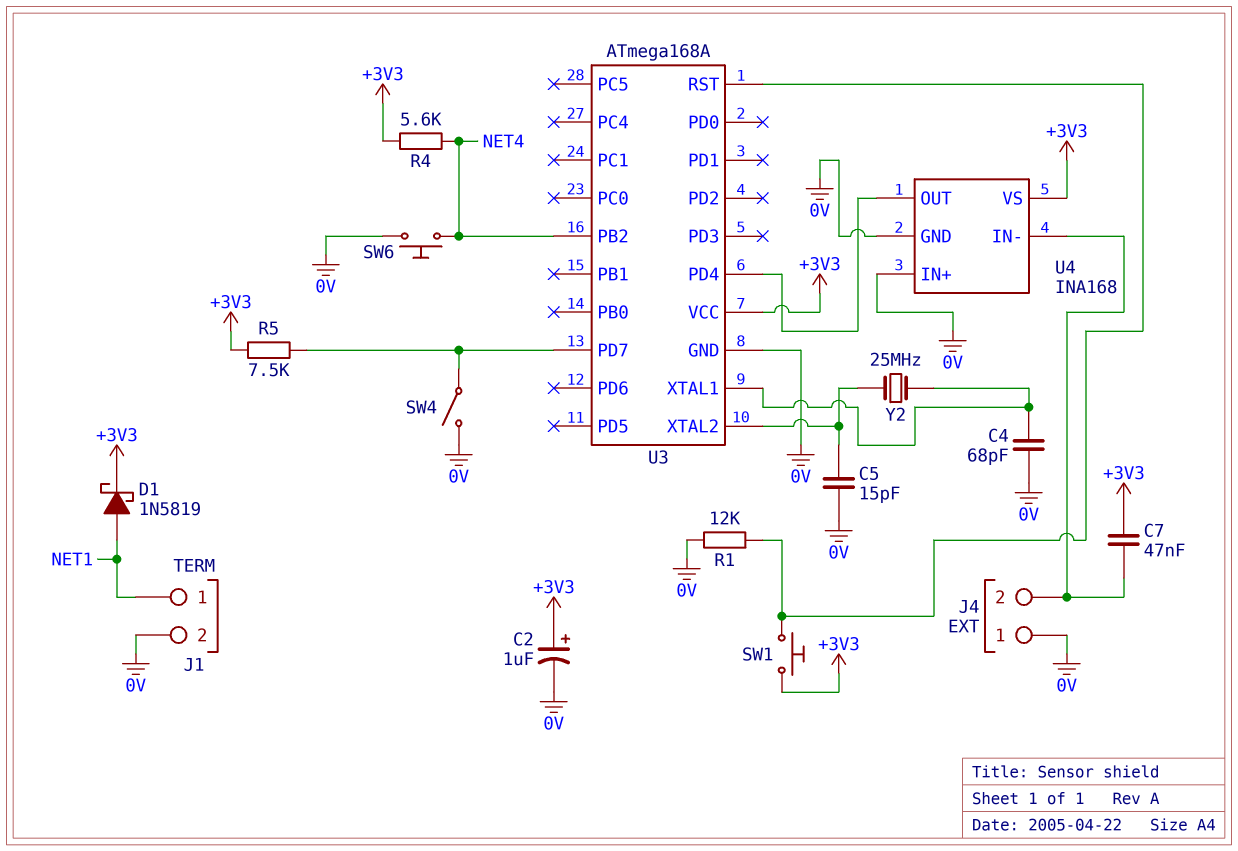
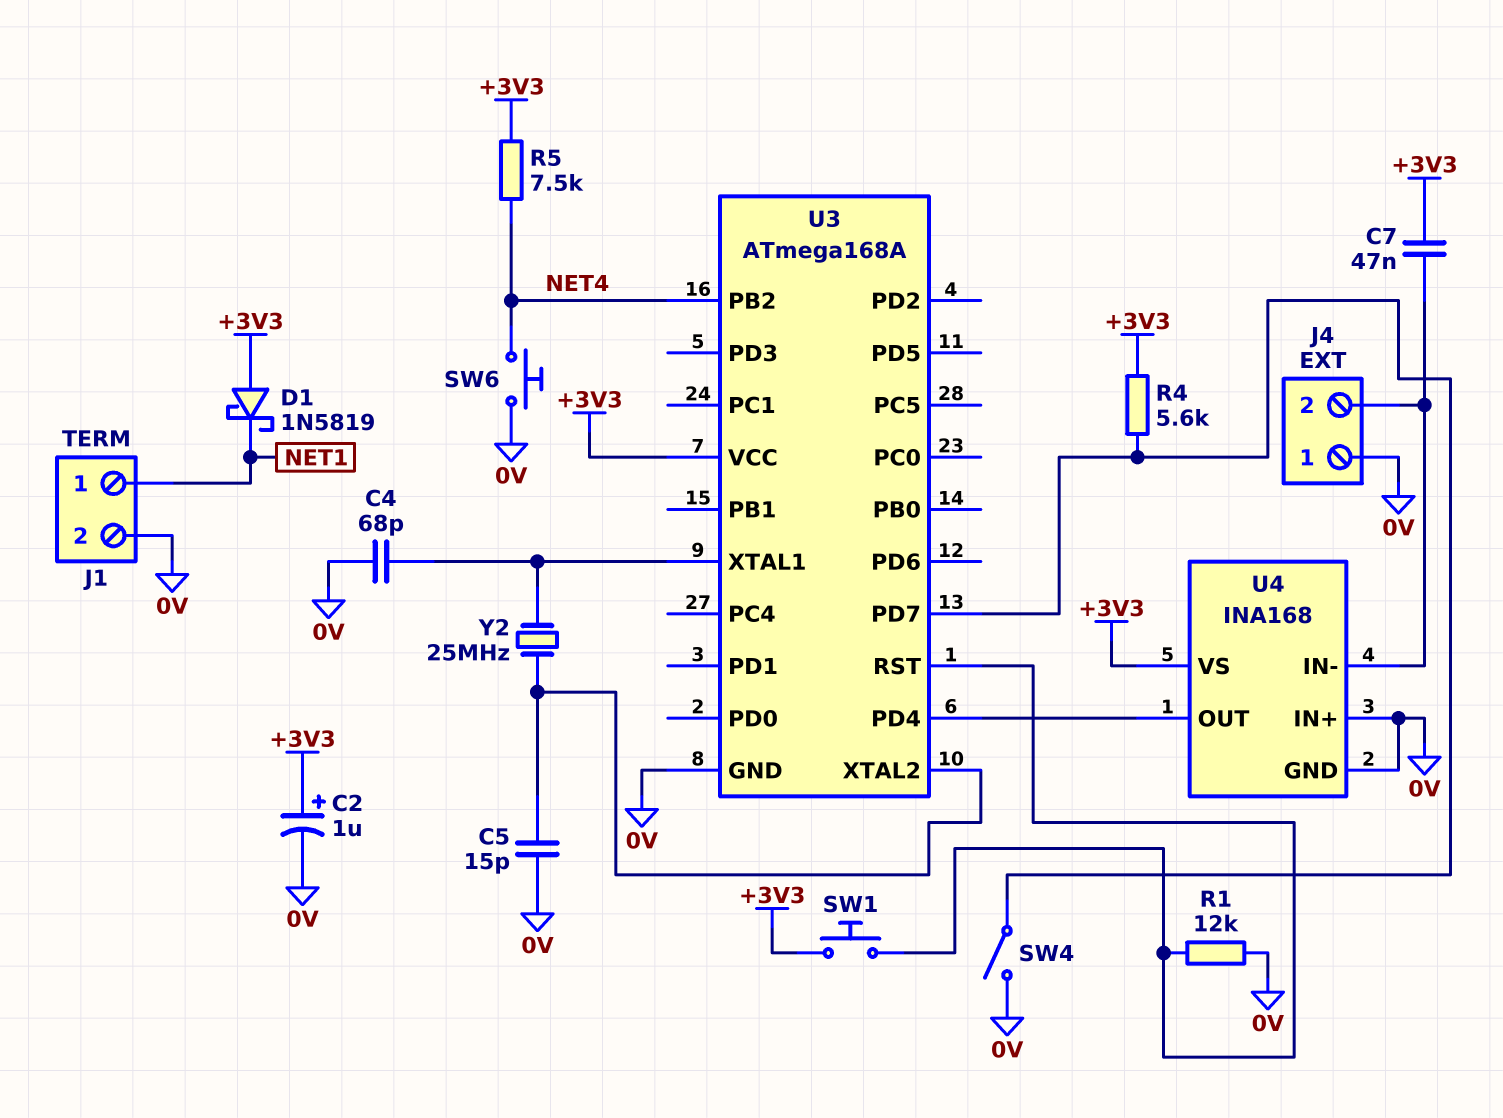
D1: schottky 1N5819 (A NET1, K +3V3) -> schottky 1N5819 (A +3V3, K NET1)
R4: 5.6k (+3V3, NET4) -> 5.6k (+3V3, U3/PD7)
R5: 7.5k (+3V3, U3/PD7) -> 7.5k (+3V3, NET4)

